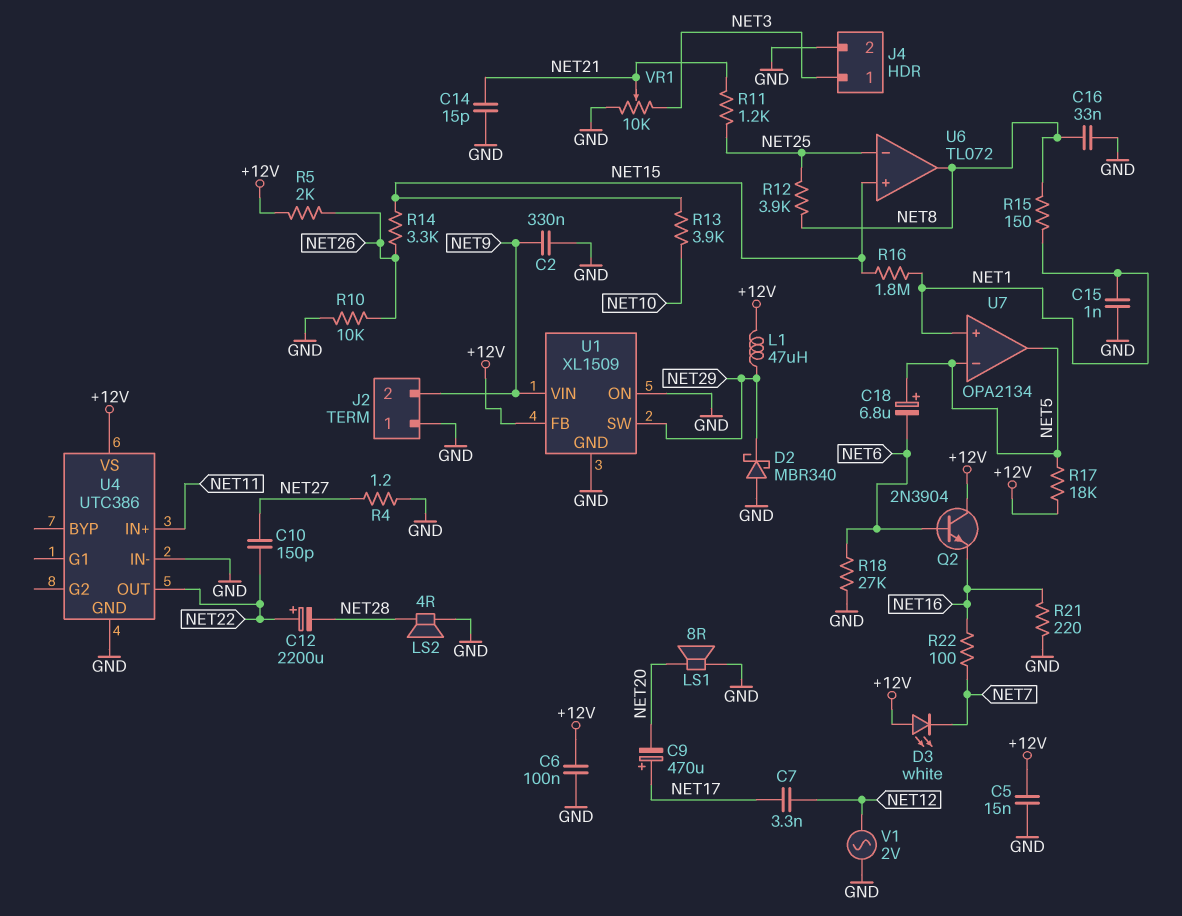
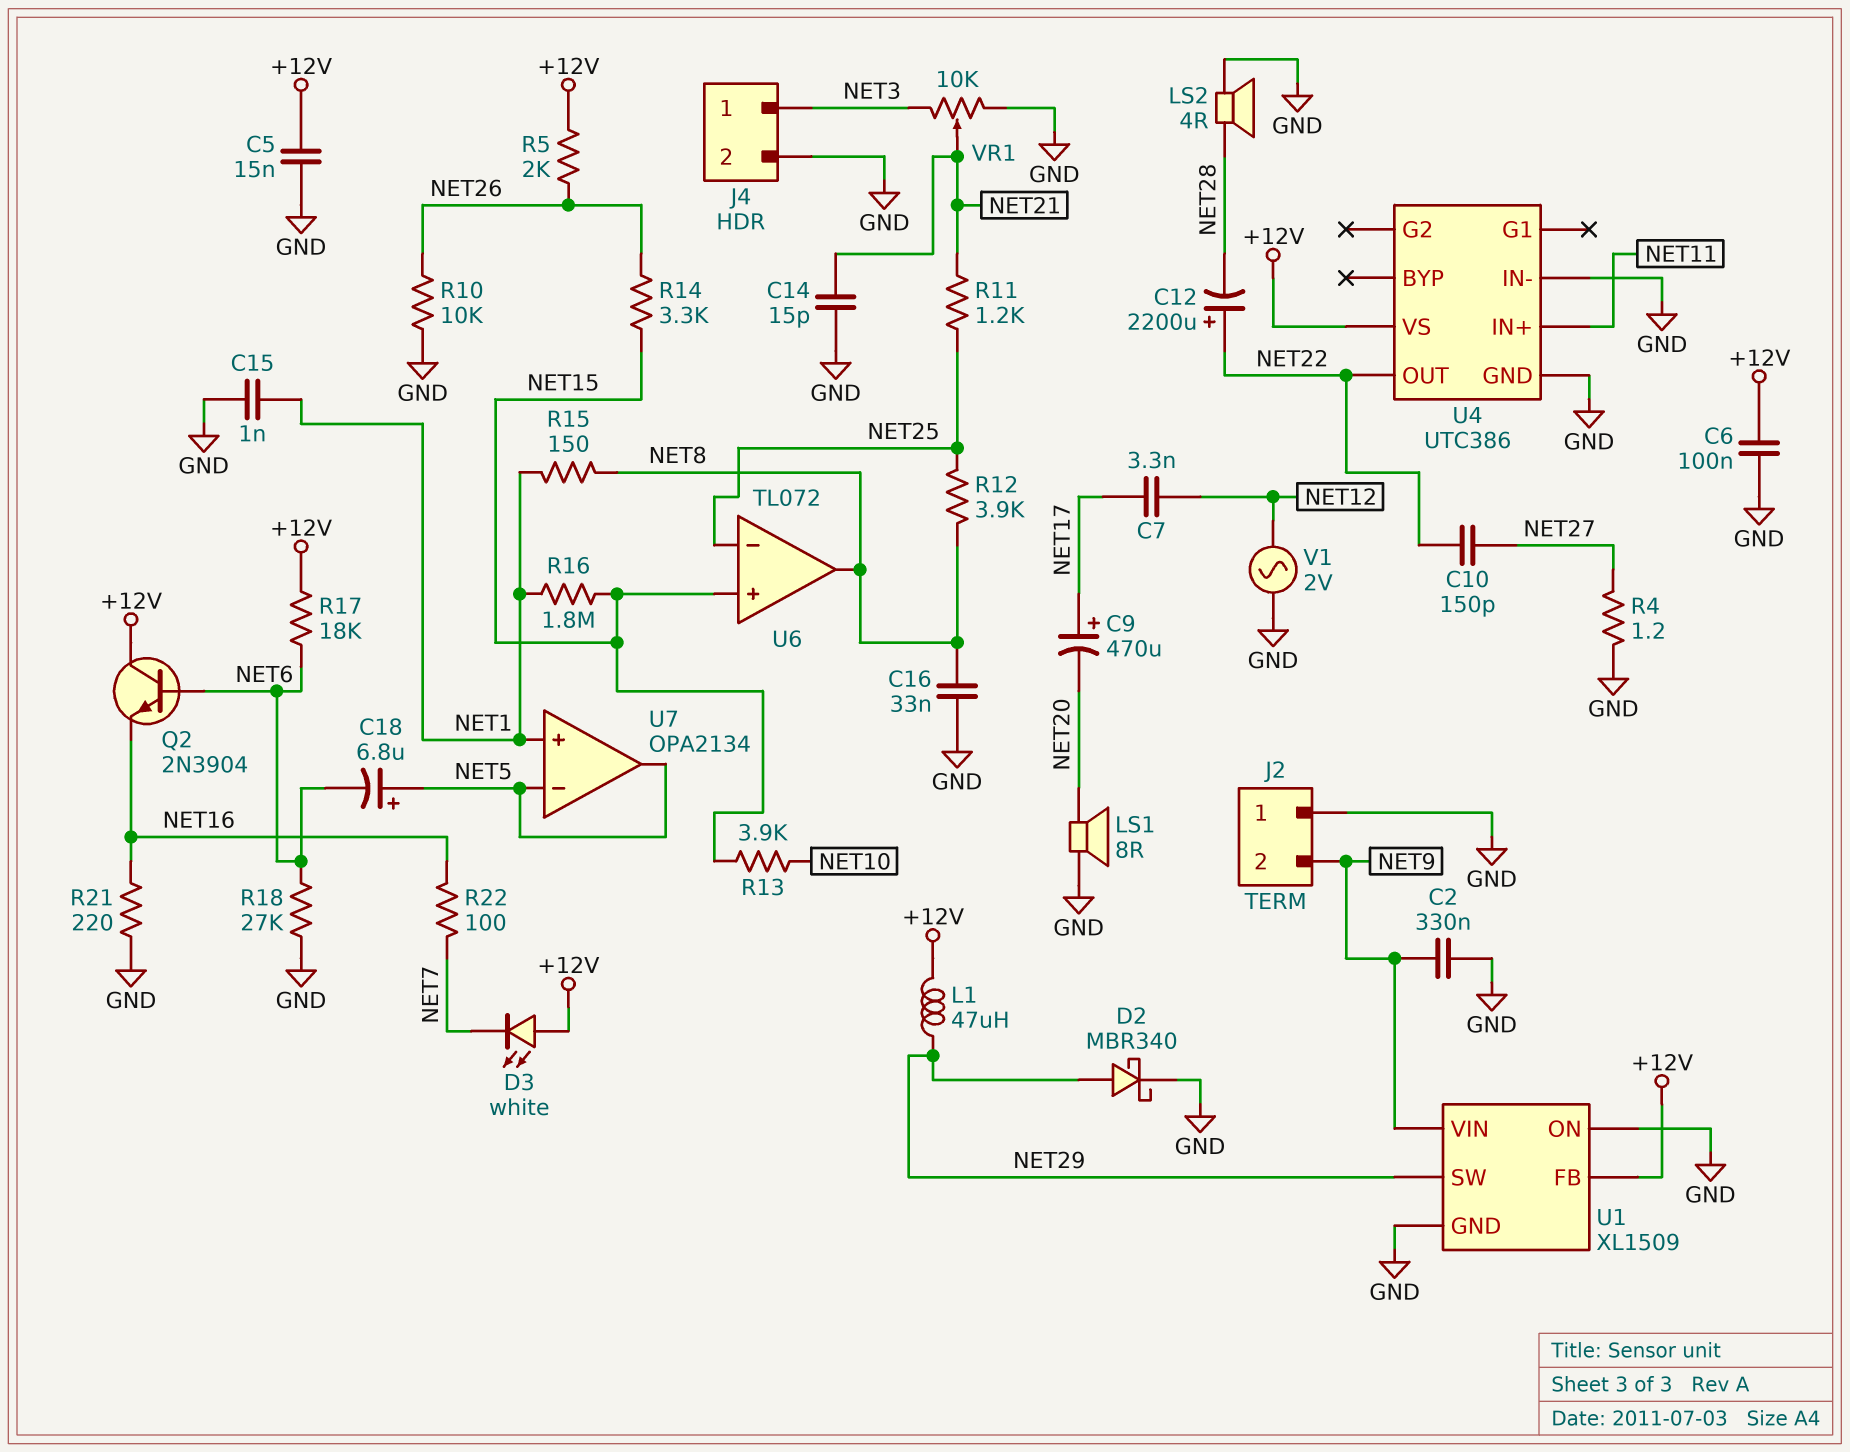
D2: schottky MBR340 (A GND, K NET29) -> schottky MBR340 (A NET29, K GND)
R17: 18k (+12V, NET5) -> 18k (+12V, NET6)

